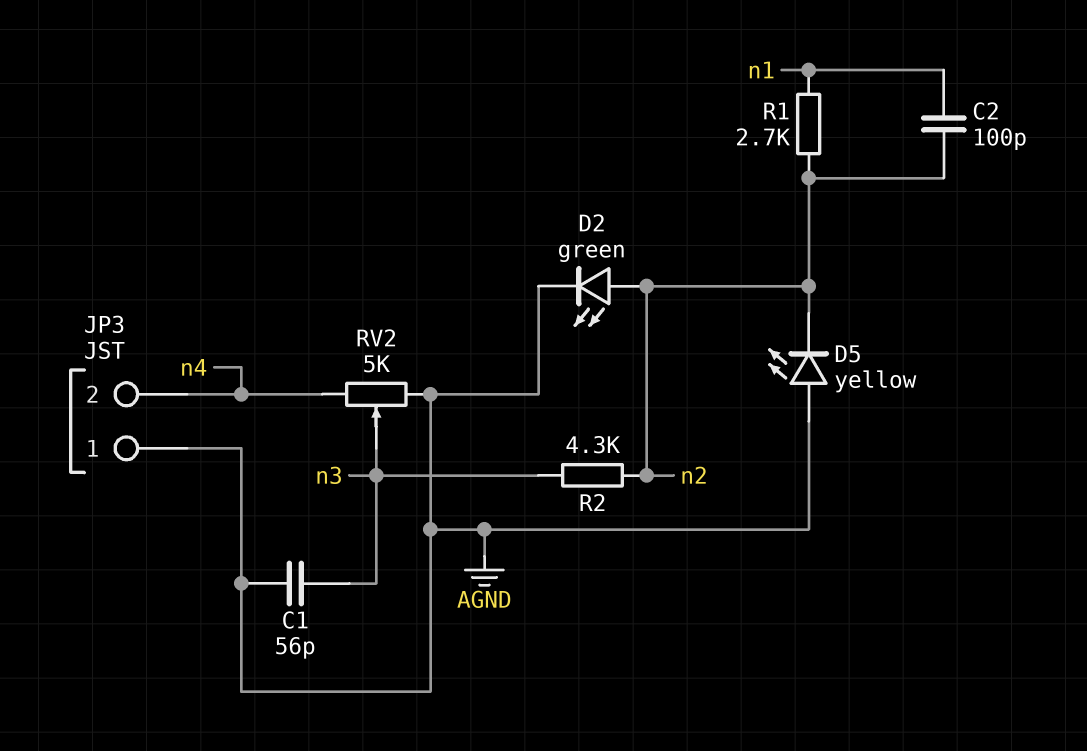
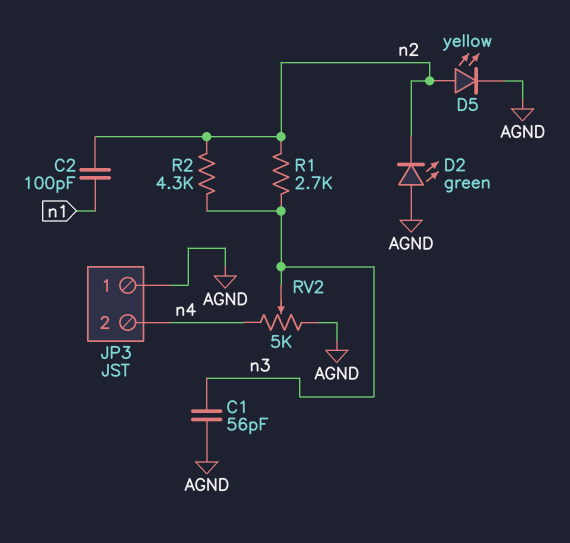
D2: LED green (A n2, K AGND) -> LED green (A AGND, K n2)
D5: LED yellow (A AGND, K n2) -> LED yellow (A n2, K AGND)
R1: 2.7k (n1, n2) -> 2.7k (n2, n3)

